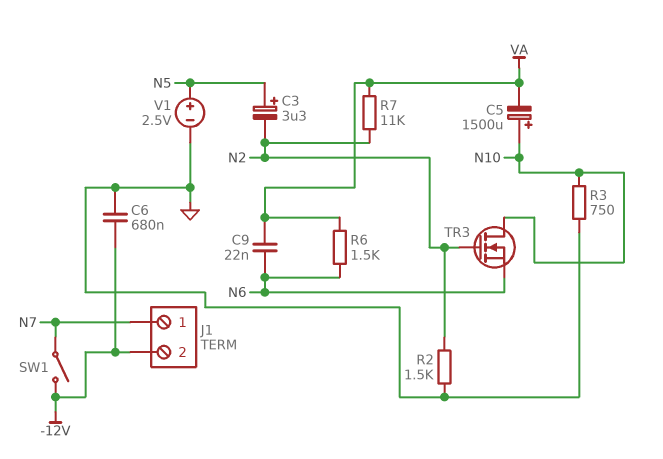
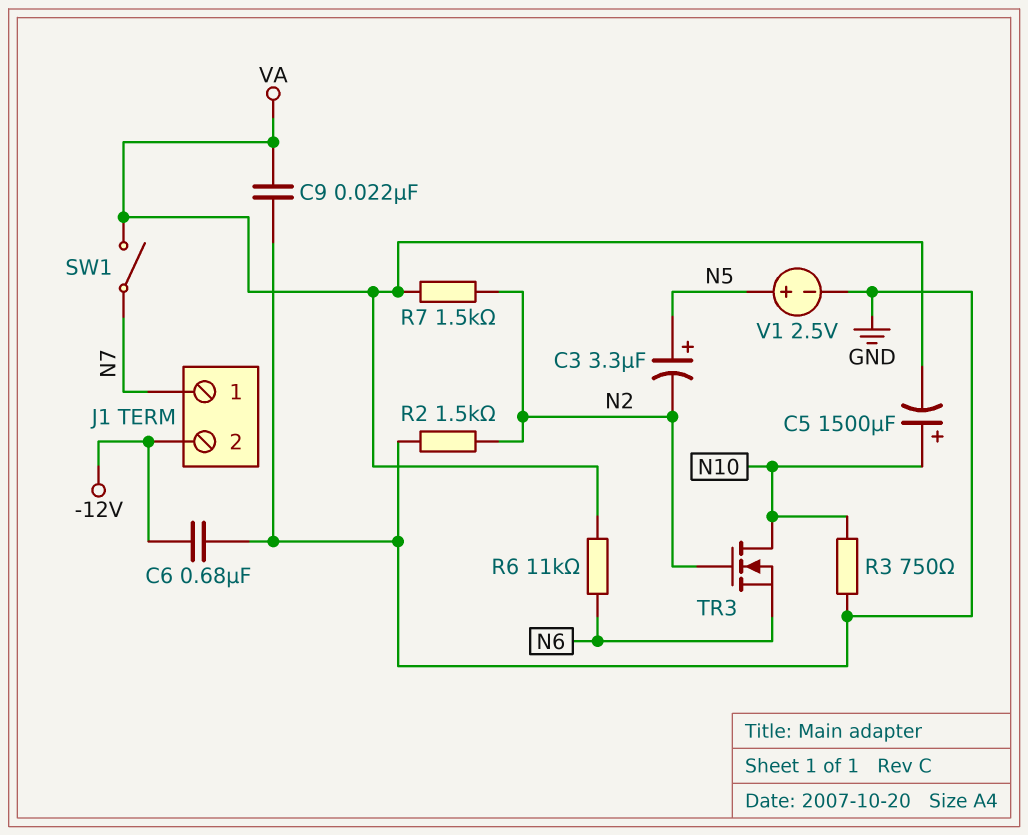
C9: 22nF (N6, VA) -> 22nF (GND, VA)
R6: 1.5k (N6, VA) -> 11k (N6, VA)
R7: 11k (N2, VA) -> 1.5k (N2, VA)
SW1: switch (-12V, N7) -> switch (N7, VA)

